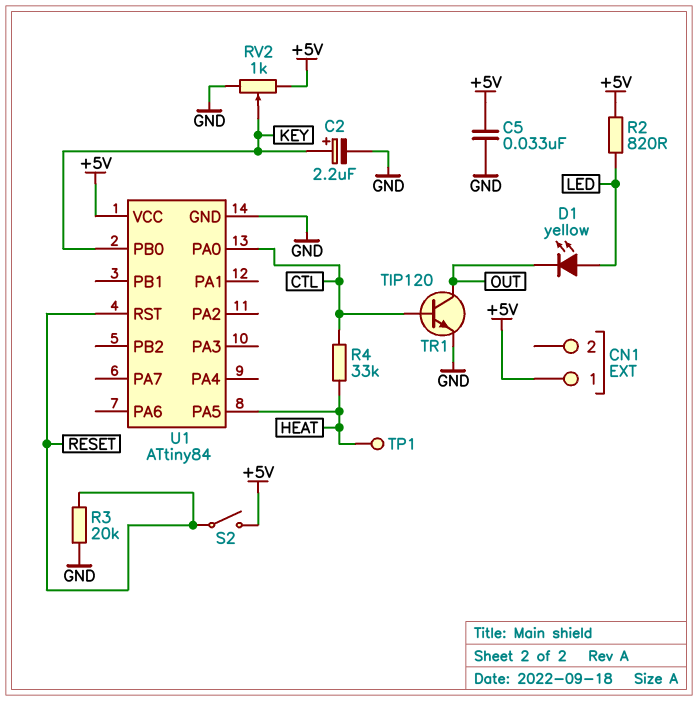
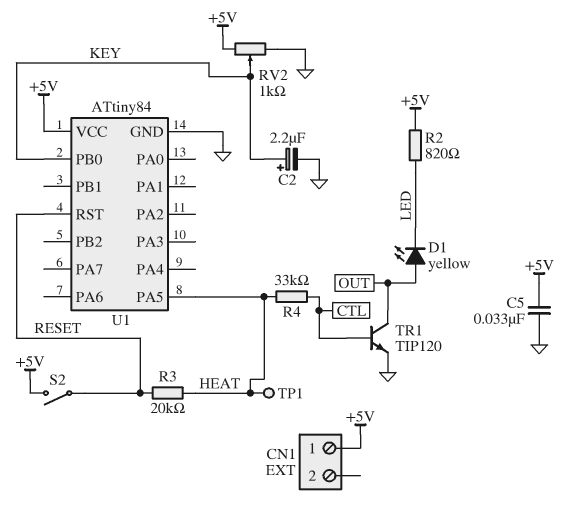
D1: LED yellow (A LED, K OUT) -> LED yellow (A OUT, K LED)
R3: 20k (GND, RESET) -> 20k (HEAT, RESET)
U1 pin PA0: CTL -> none

